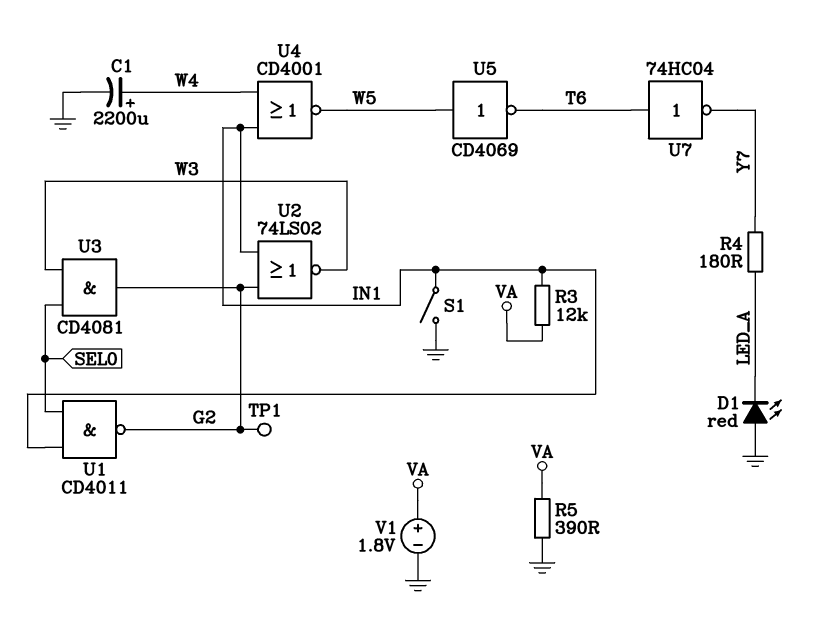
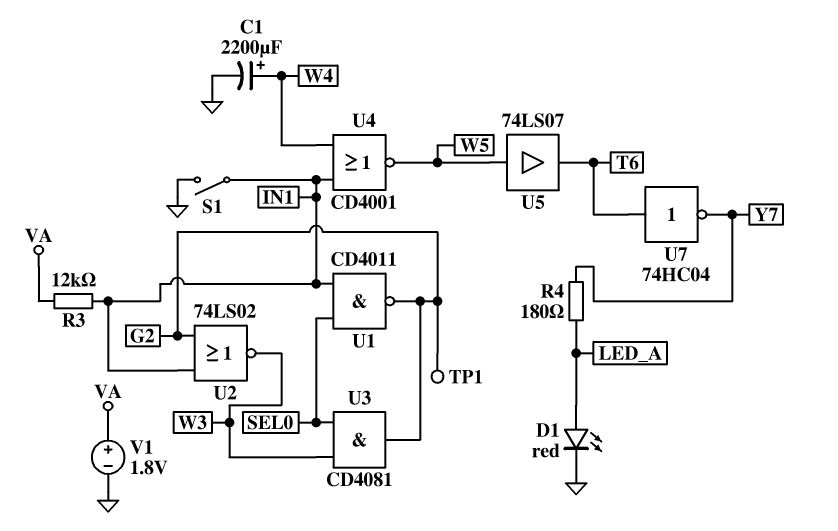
D1: LED red (A GND, K LED_A) -> LED red (A LED_A, K GND)
R5: 390 (GND, VA) -> none
U5: NOT CD4069 (in W5, out T6) -> buffer 74LS07 (in W5, out T6)

